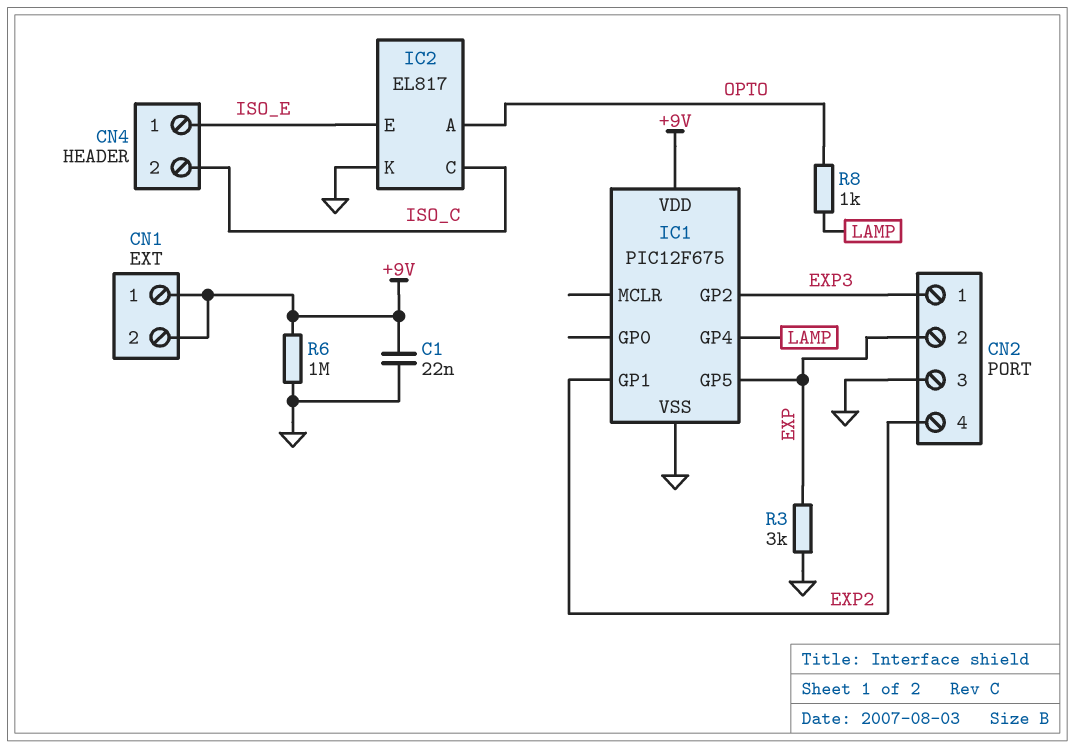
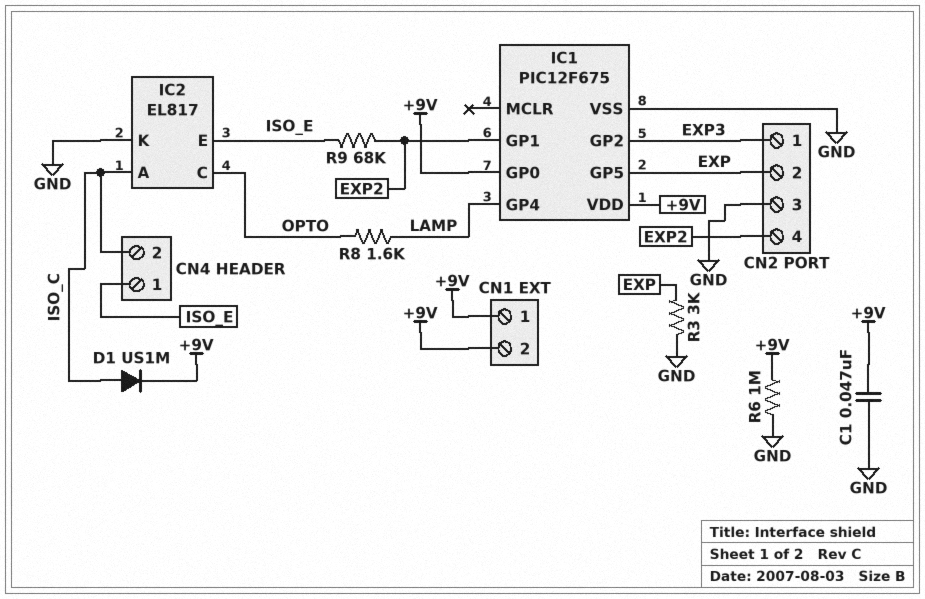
C1: 22nF (+9V, GND) -> 47nF (+9V, GND)
D1: none -> diode US1M (A ISO_C, K +9V)
IC1 pin GP0: none -> +9V
IC2 pin A: OPTO -> ISO_C
IC2 pin C: ISO_C -> OPTO
R8: 1k (LAMP, OPTO) -> 1.6k (LAMP, OPTO)
R9: none -> 68k (EXP2, ISO_E)

